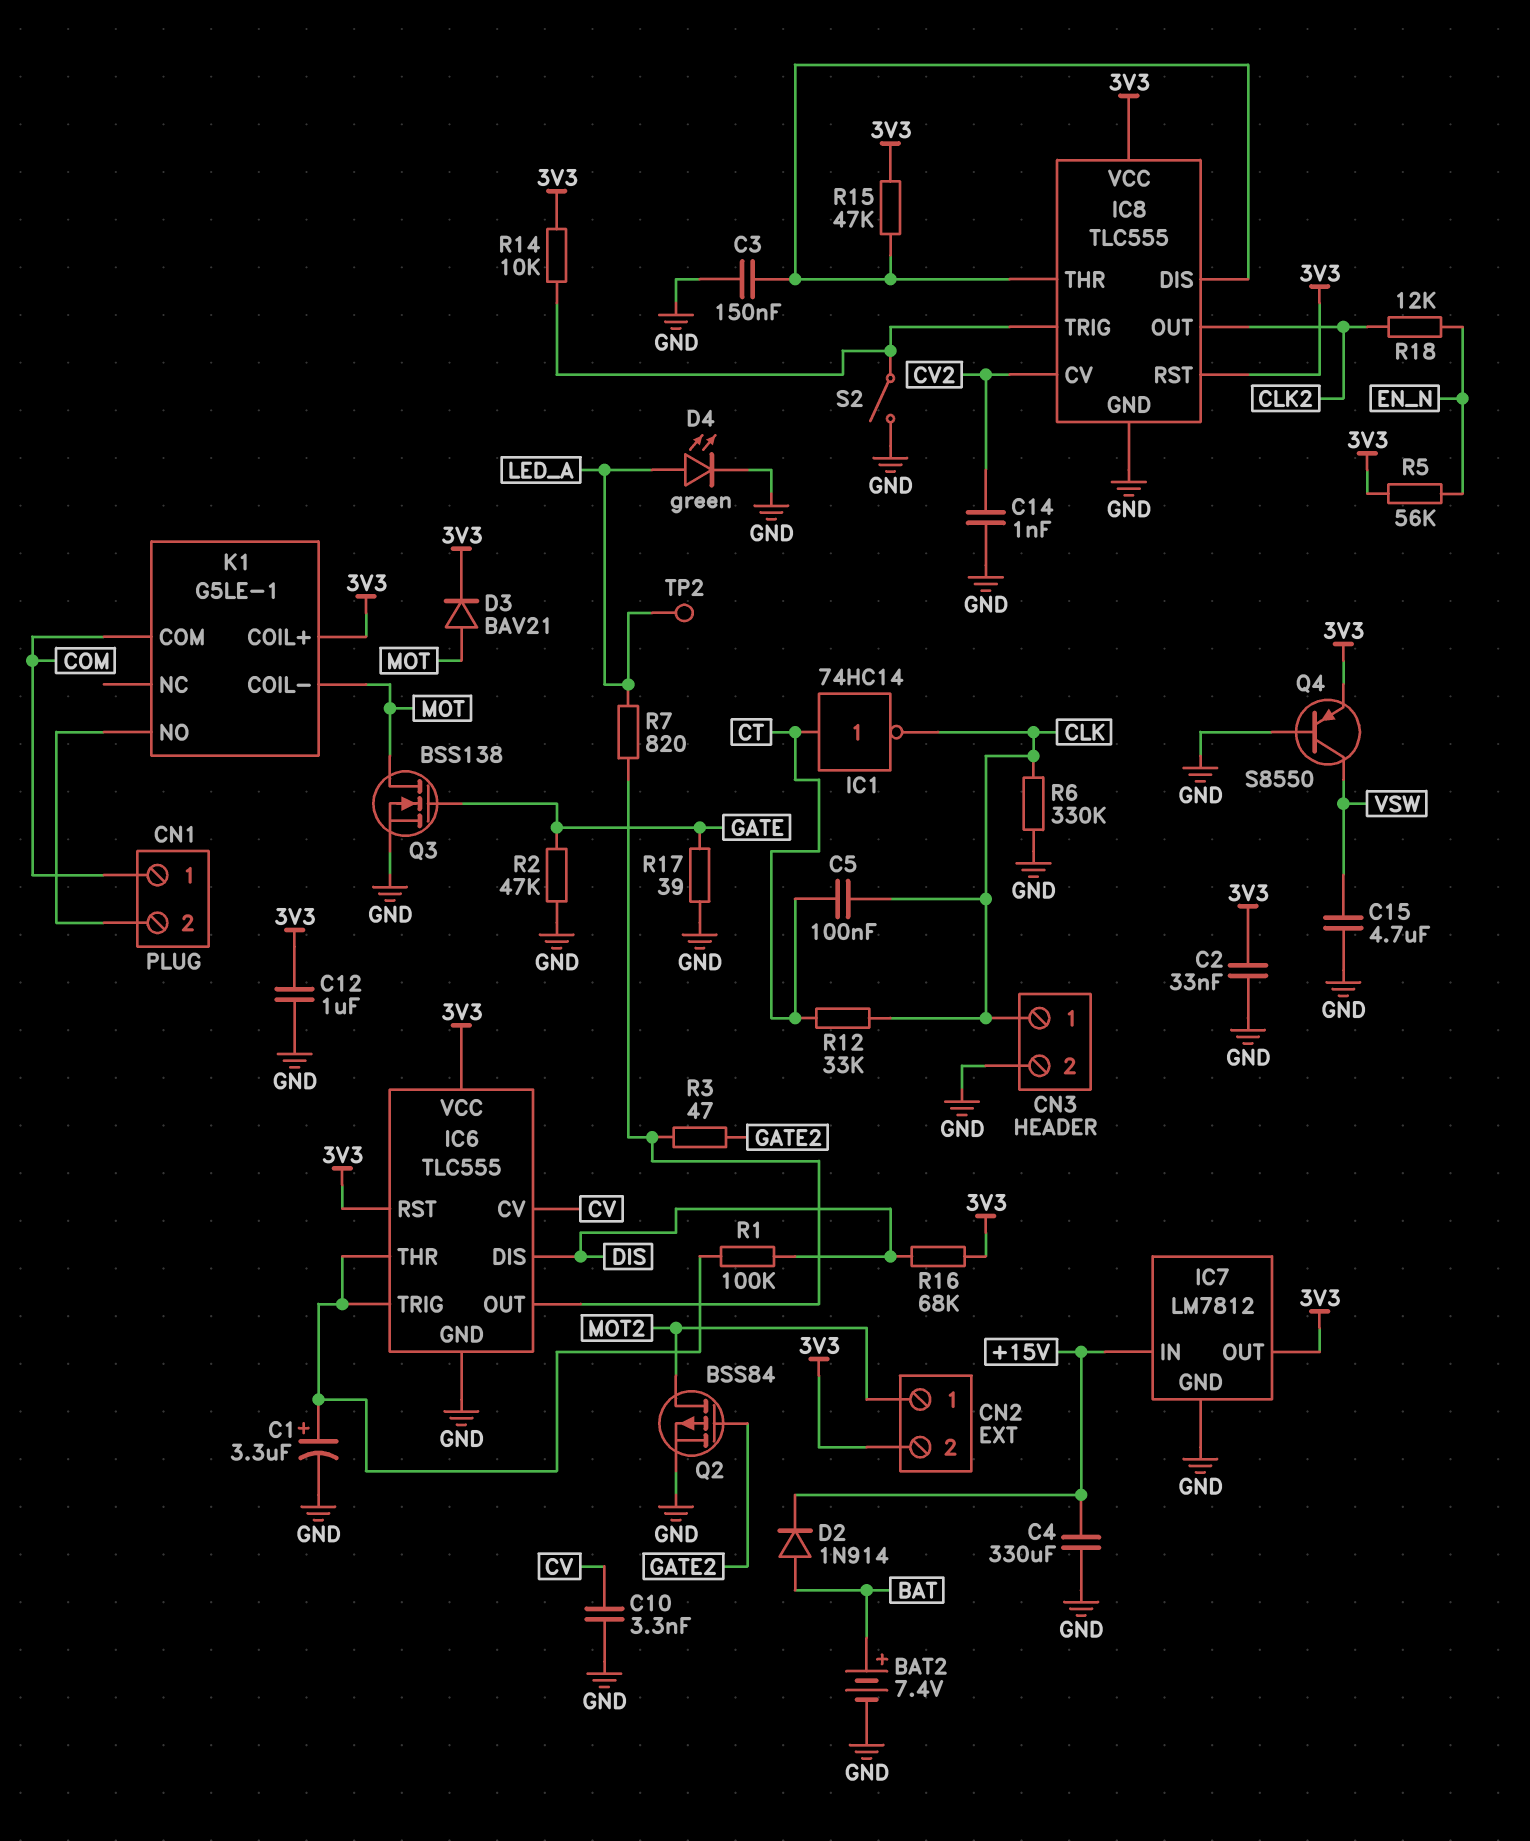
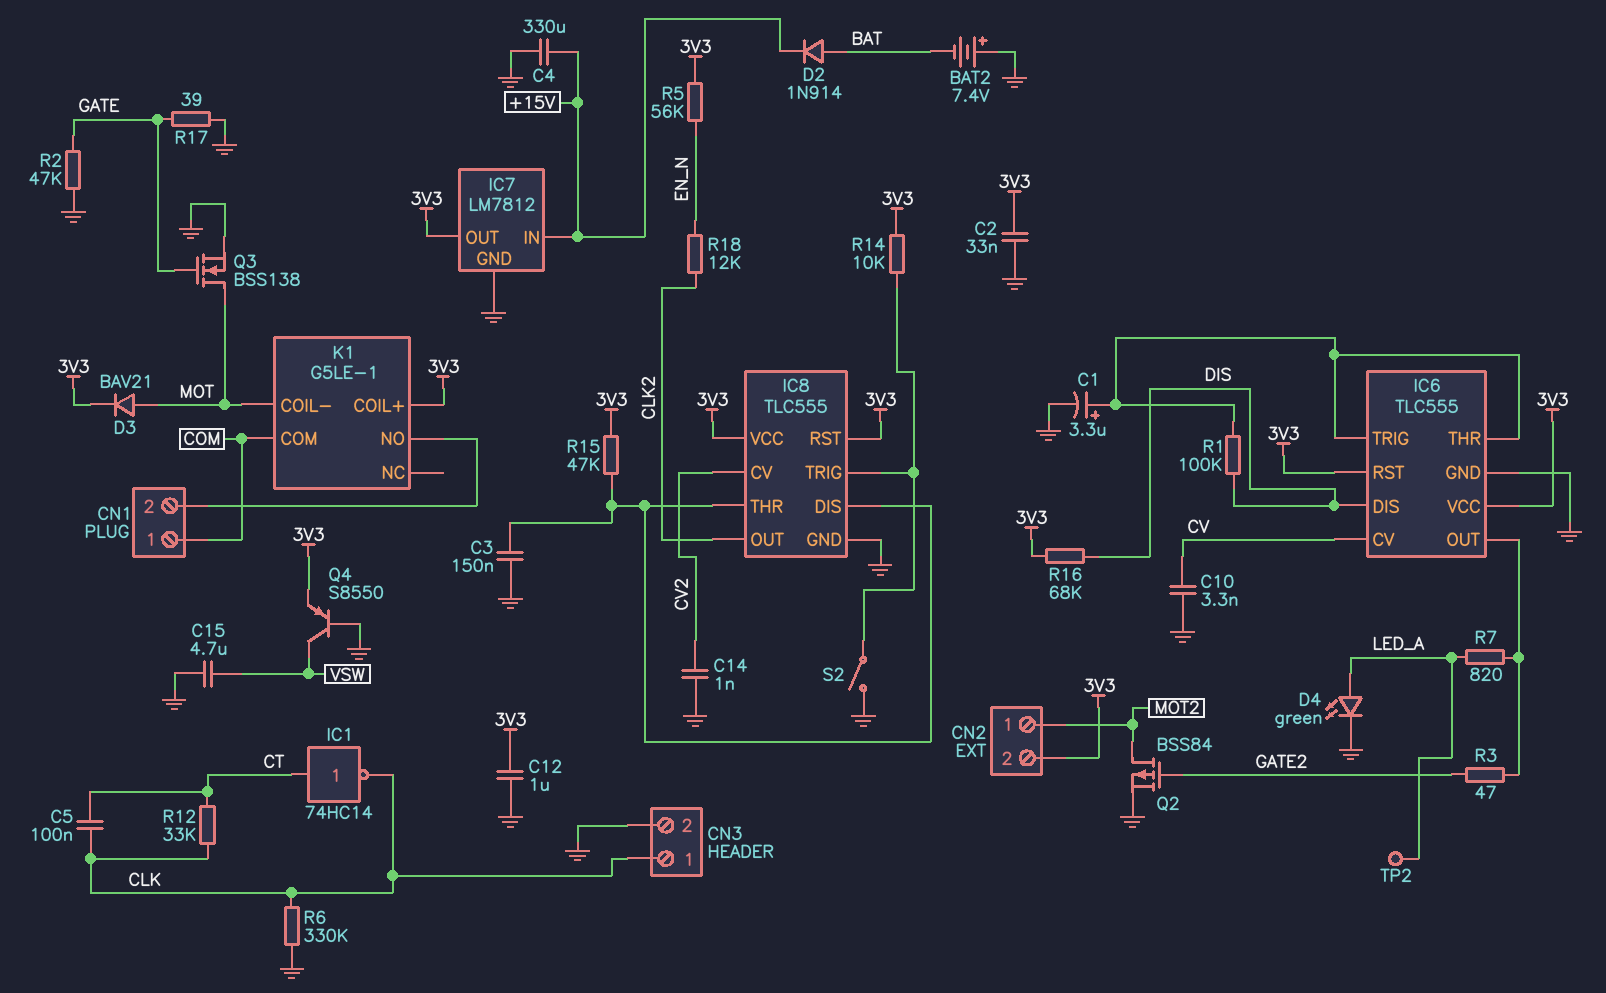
BAT2: 7.4V (plus BAT, minus GND) -> 7.4V (plus GND, minus BAT)

